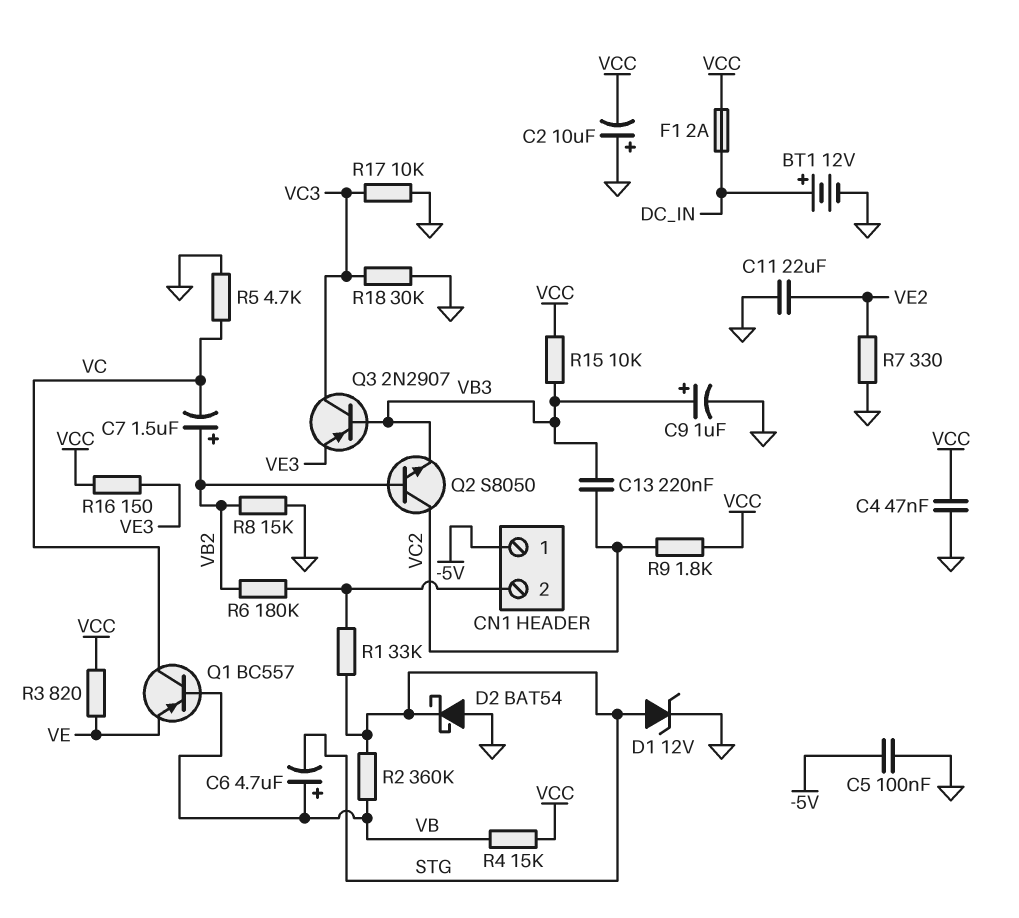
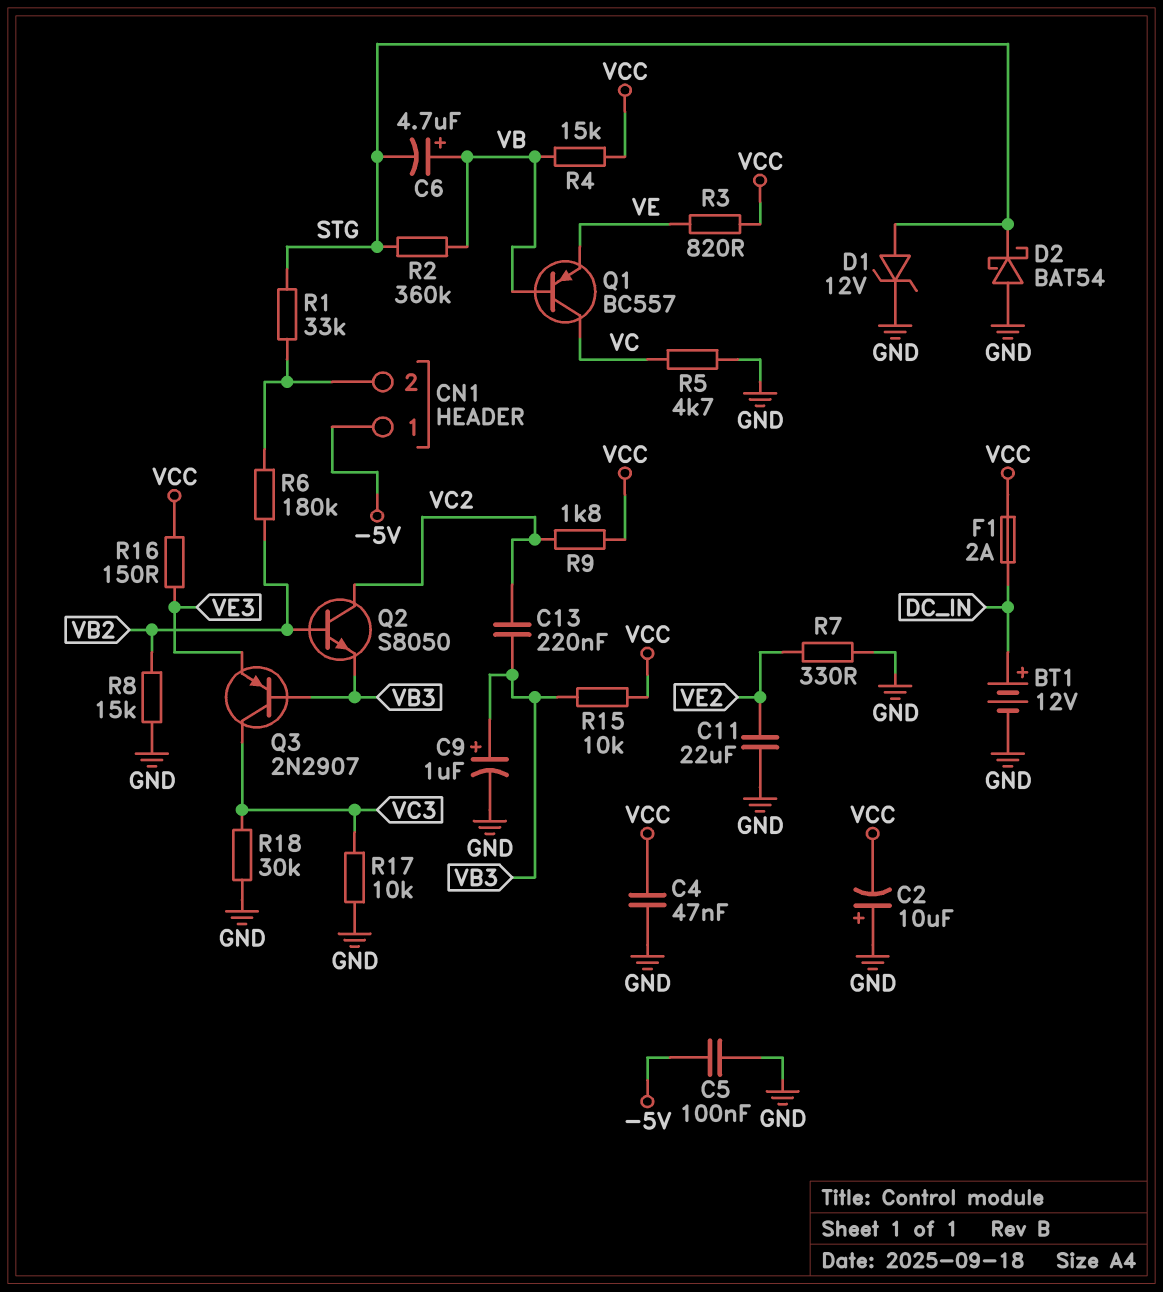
C7: 1.5uF (plus VB2, minus VC) -> none

